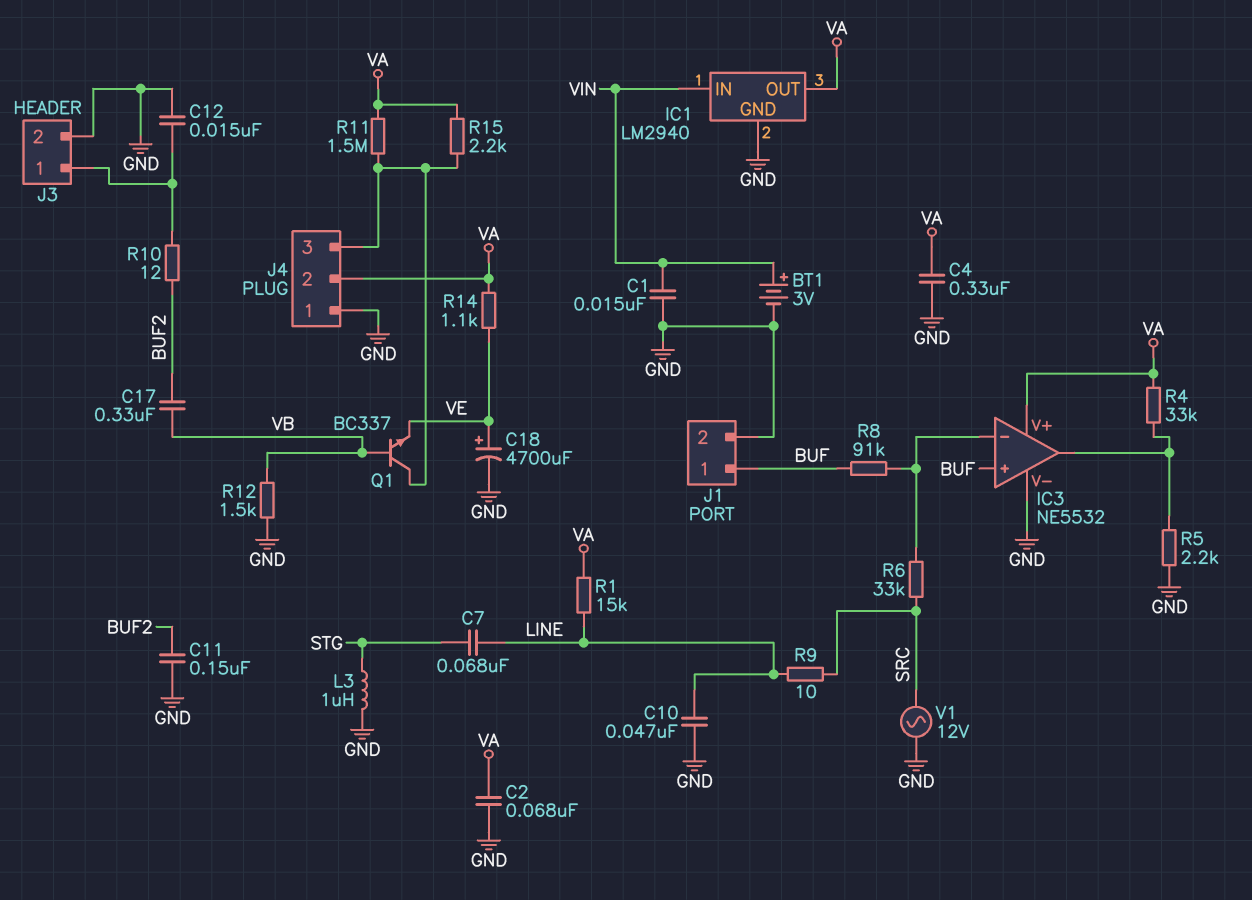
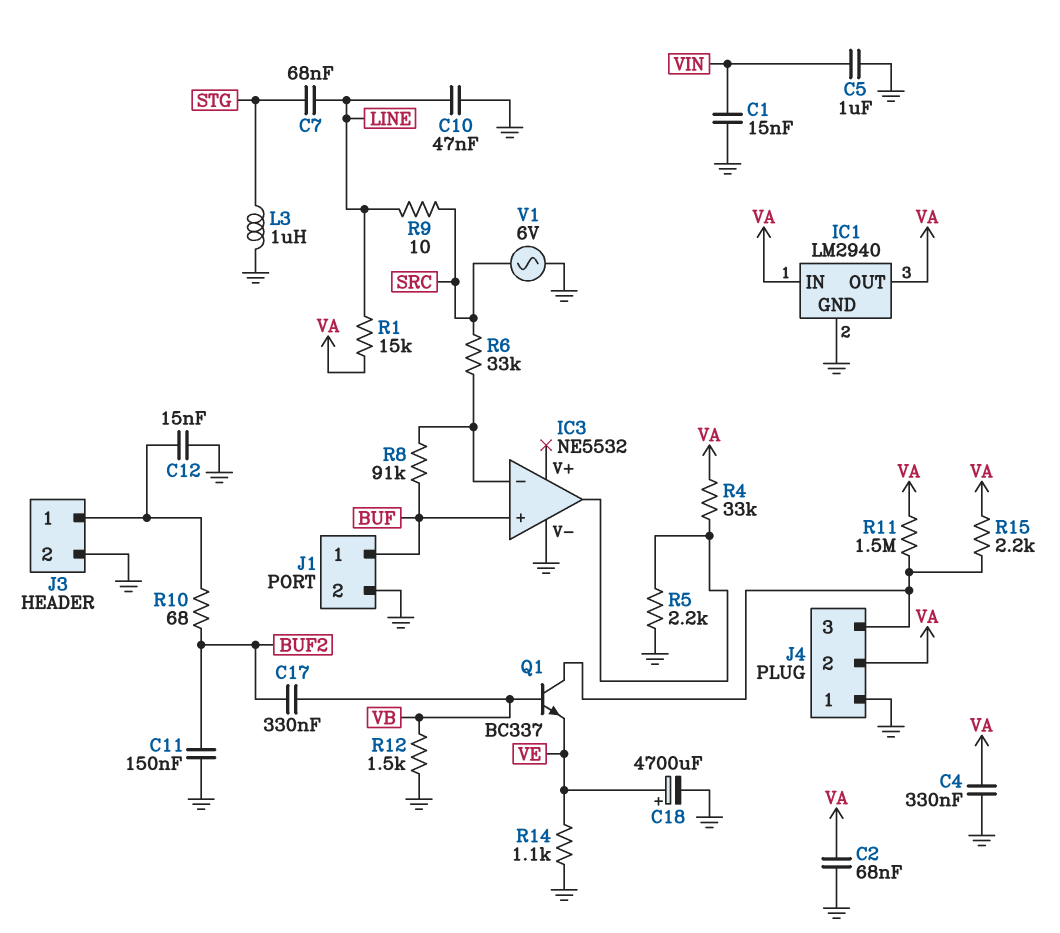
BT1: 3V (plus VIN, minus GND) -> none
C5: none -> 1uF (GND, VIN)
IC1 pin IN: VIN -> VA
IC3 pin V+: VA -> none
R10: 12 (BUF2, J3/1) -> 68 (BUF2, J3/1)
R14: 1.1k (VA, VE) -> 1.1k (GND, VE)
V1: AC 12V (GND, SRC) -> AC 6V (GND, SRC)

